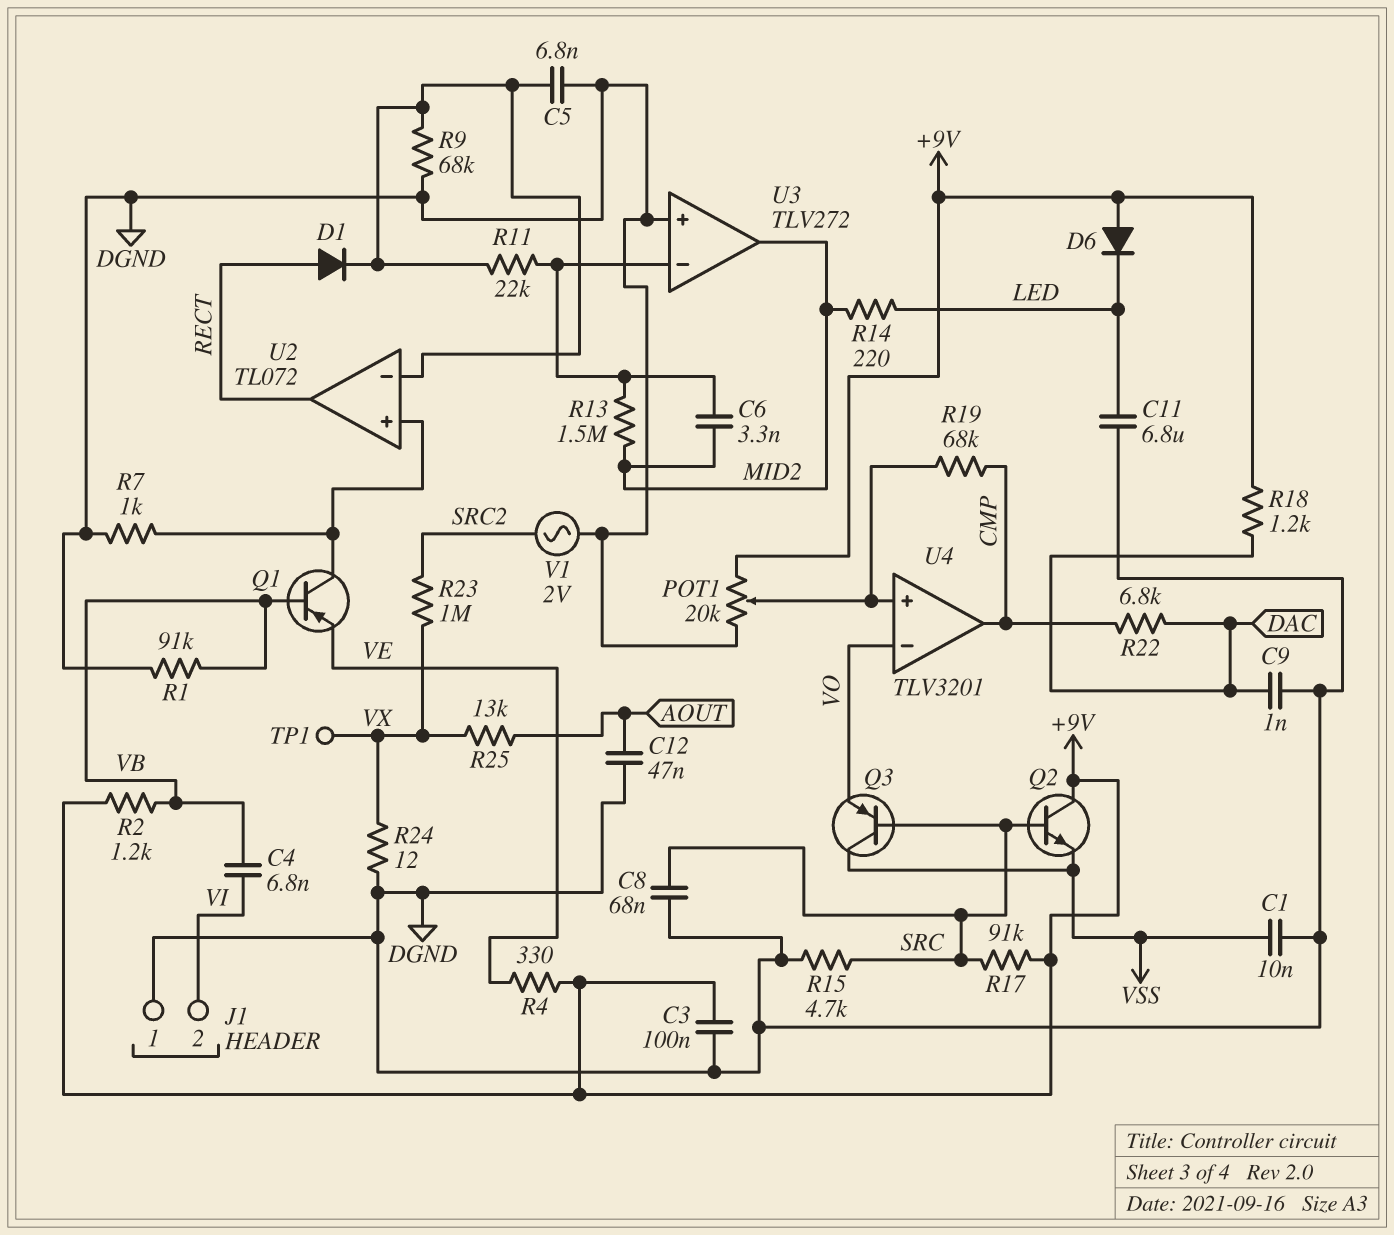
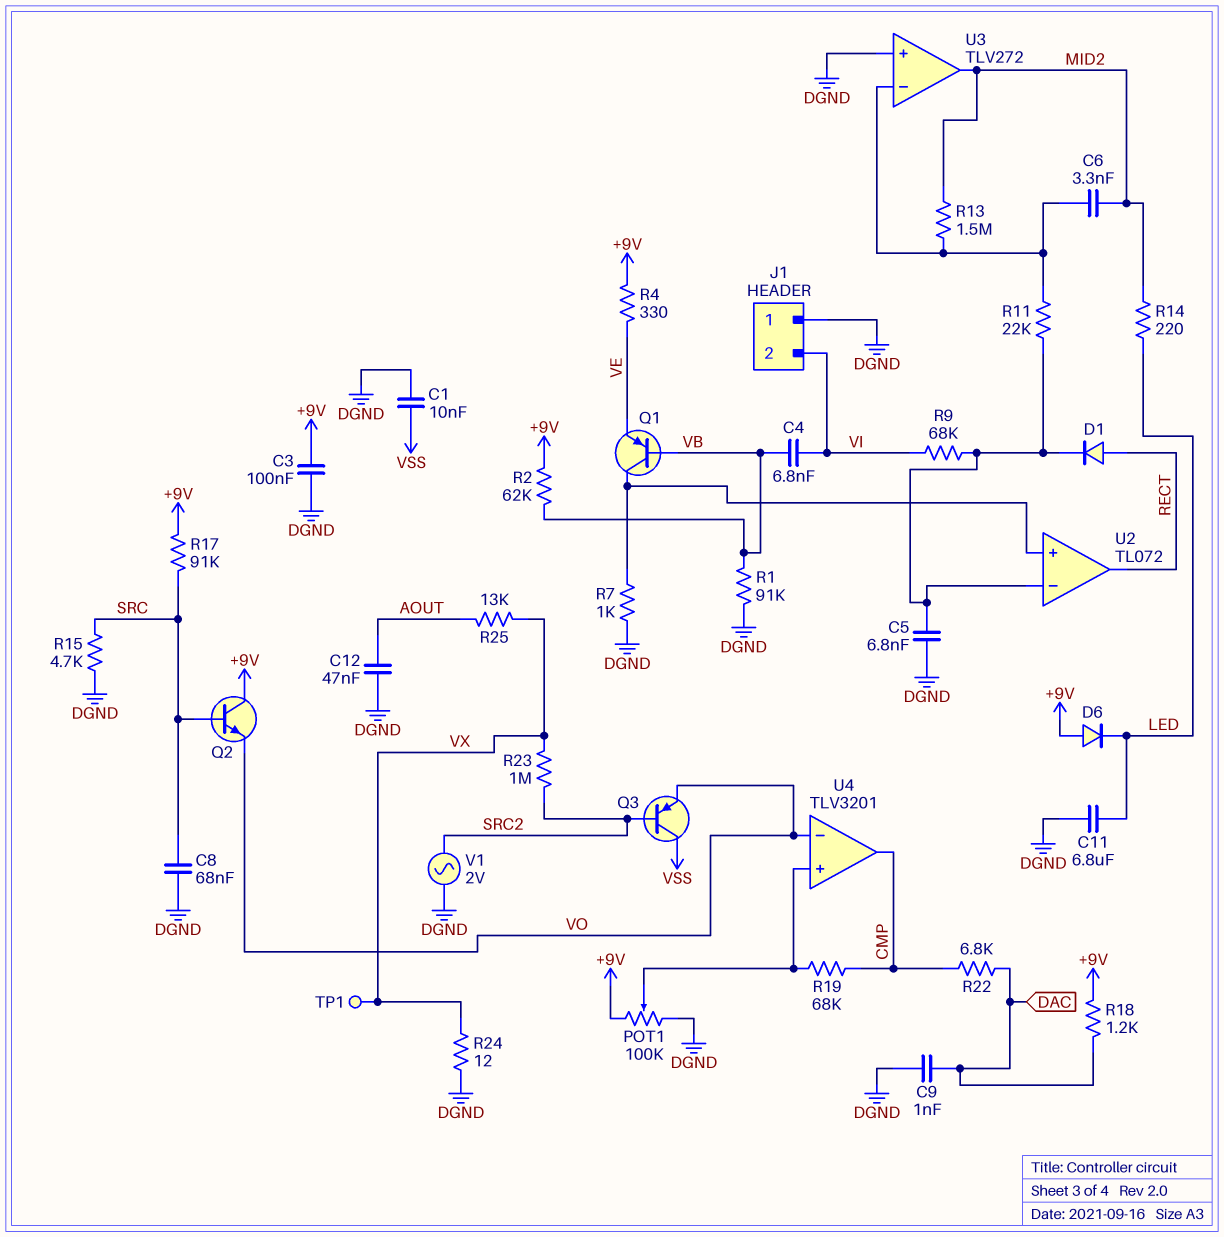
POT1: 20k (+9V, DGND, wiper U4/in+) -> 100k (+9V, DGND, wiper U4/in+)
Q2: NPN (B SRC, C +9V, E VSS) -> NPN (B SRC, C +9V, E VO)
Q3: PNP (B SRC, C VSS, E VO) -> PNP (B SRC2, C VSS, E VO)
R2: 1.2k (+9V, VB) -> 62k (+9V, VB)
R9: 68k (DGND, U2/in-) -> 68k (U2/in-, VI)

